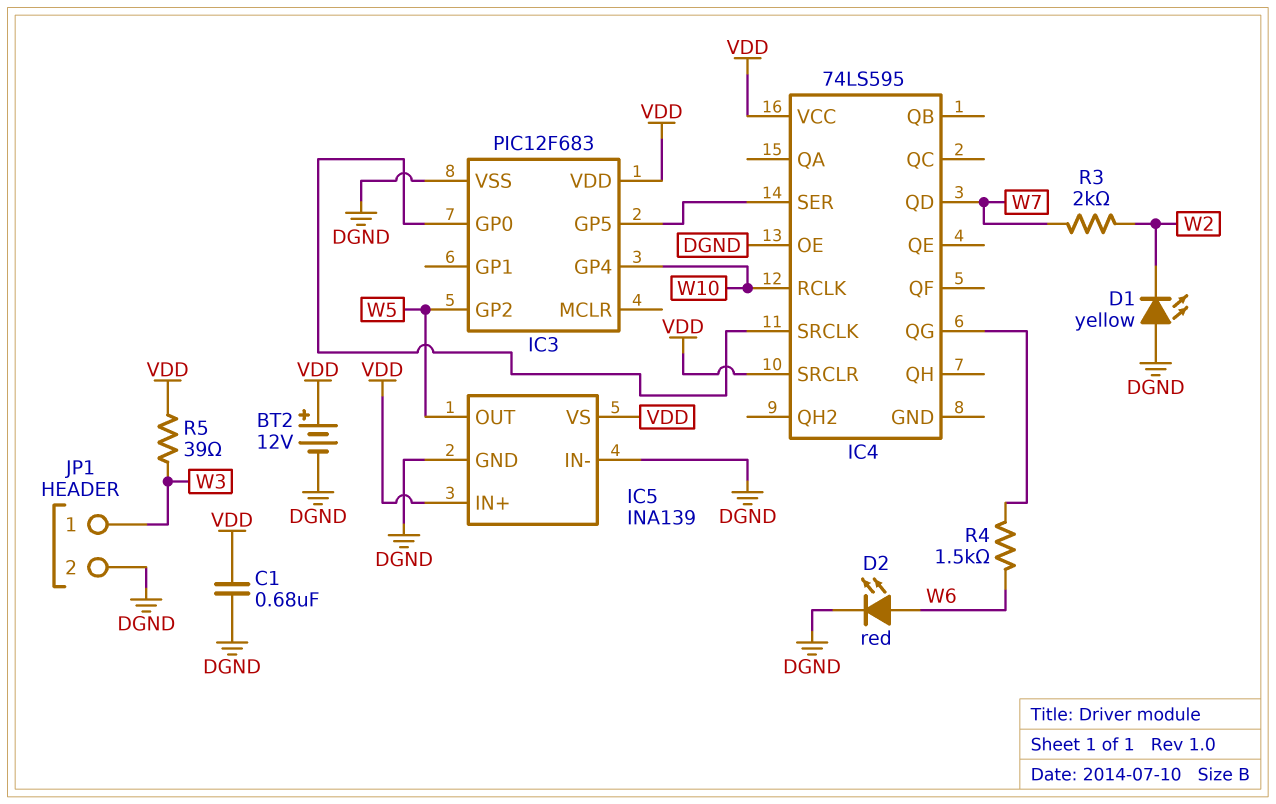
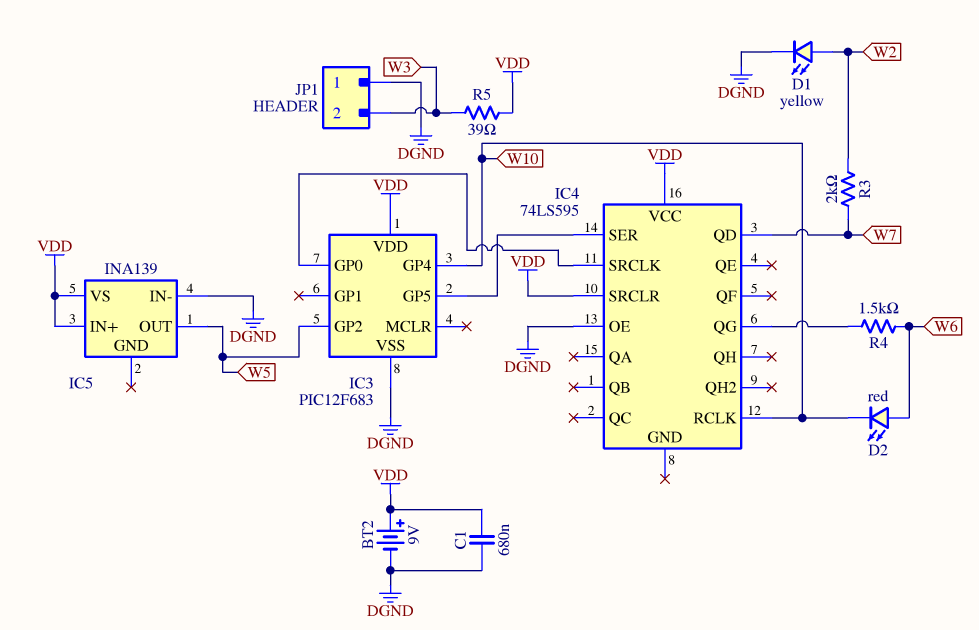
BT2: 12V (plus VDD, minus DGND) -> 9V (plus VDD, minus DGND)
D1: LED yellow (A DGND, K W2) -> LED yellow (A W2, K DGND)
D2: LED red (A W6, K DGND) -> LED red (A W6, K W10)
IC5 pin GND: DGND -> none
JP1 pin 1: W3 -> DGND
JP1 pin 2: DGND -> W3

